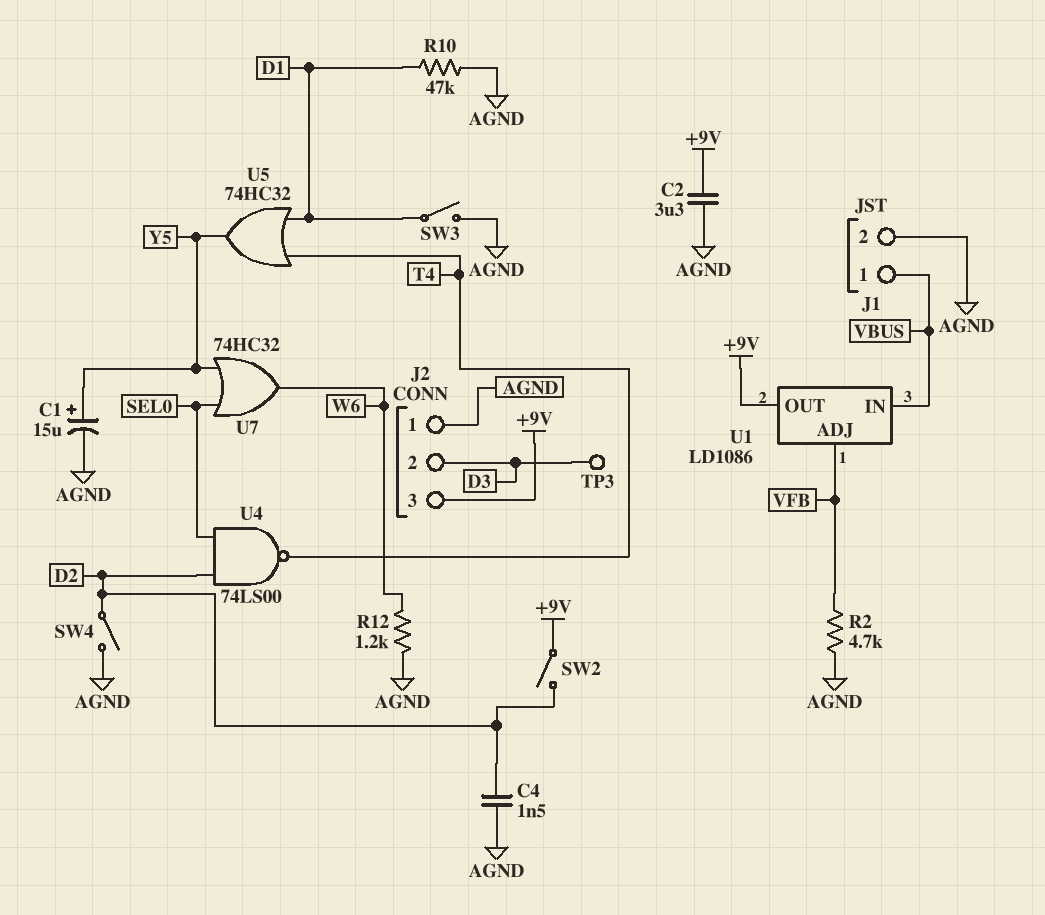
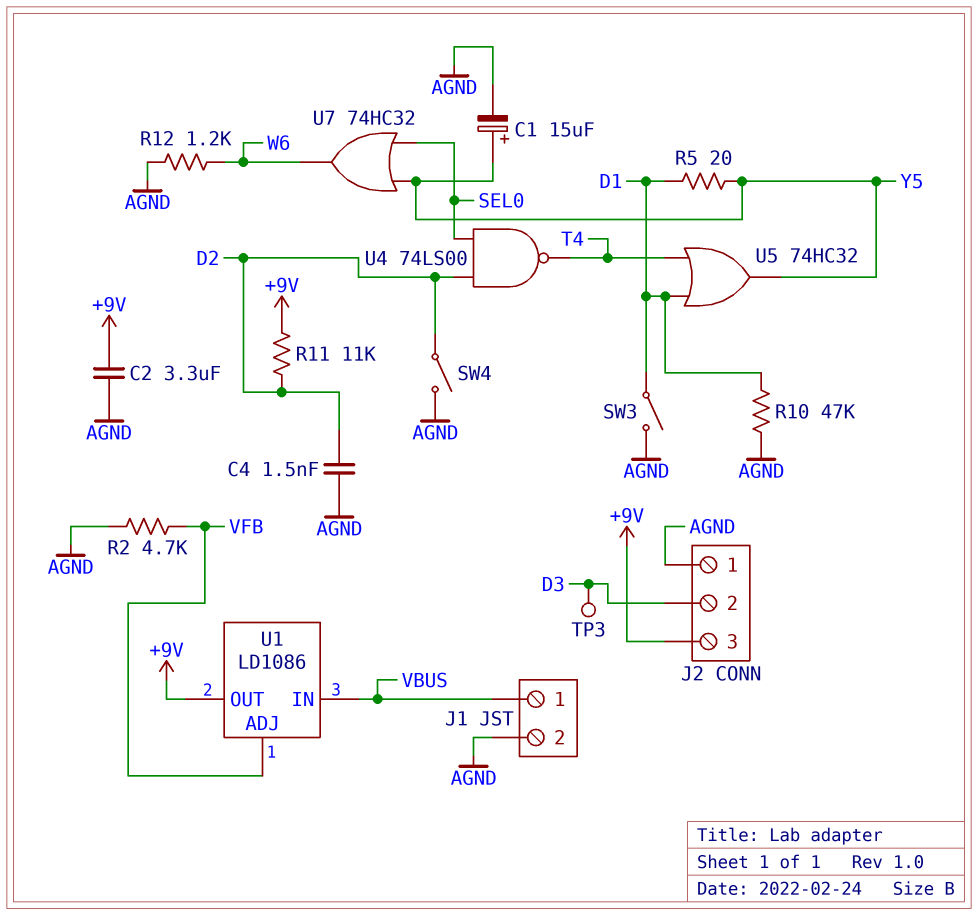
R5: none -> 20 (D1, Y5)
R11: none -> 11k (+9V, D2)
SW2: switch (+9V, D2) -> none

